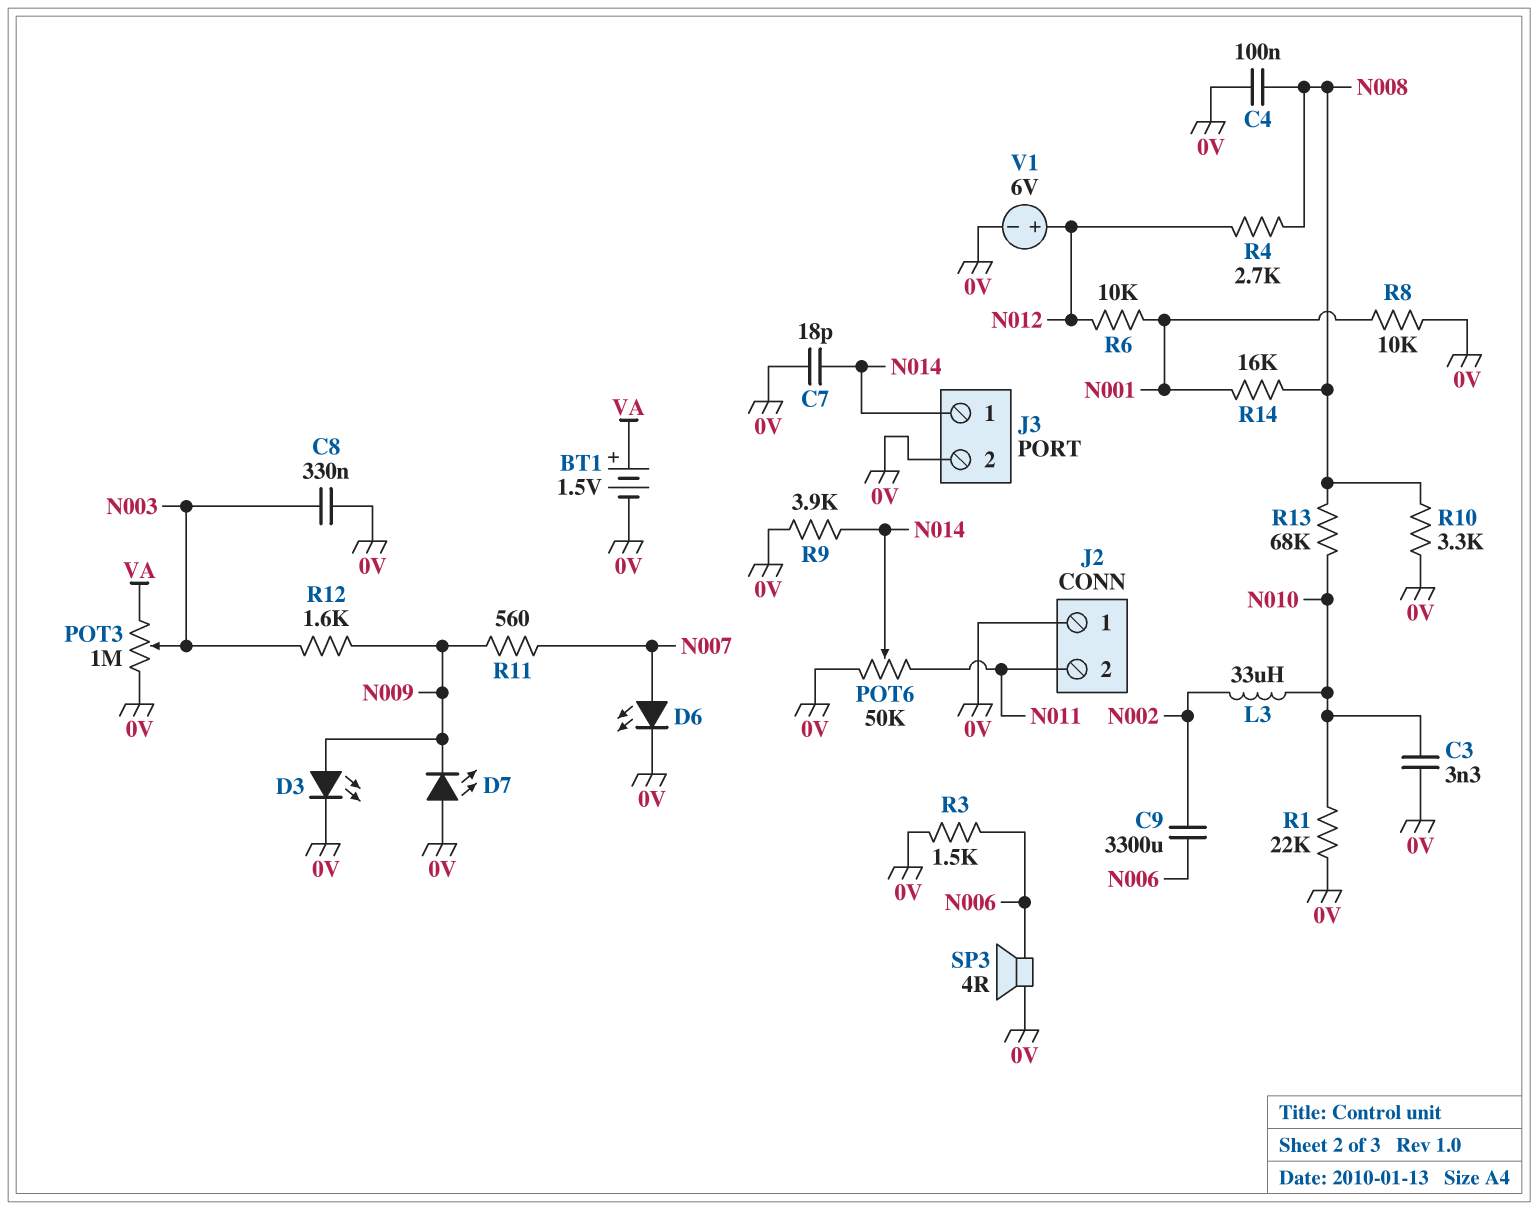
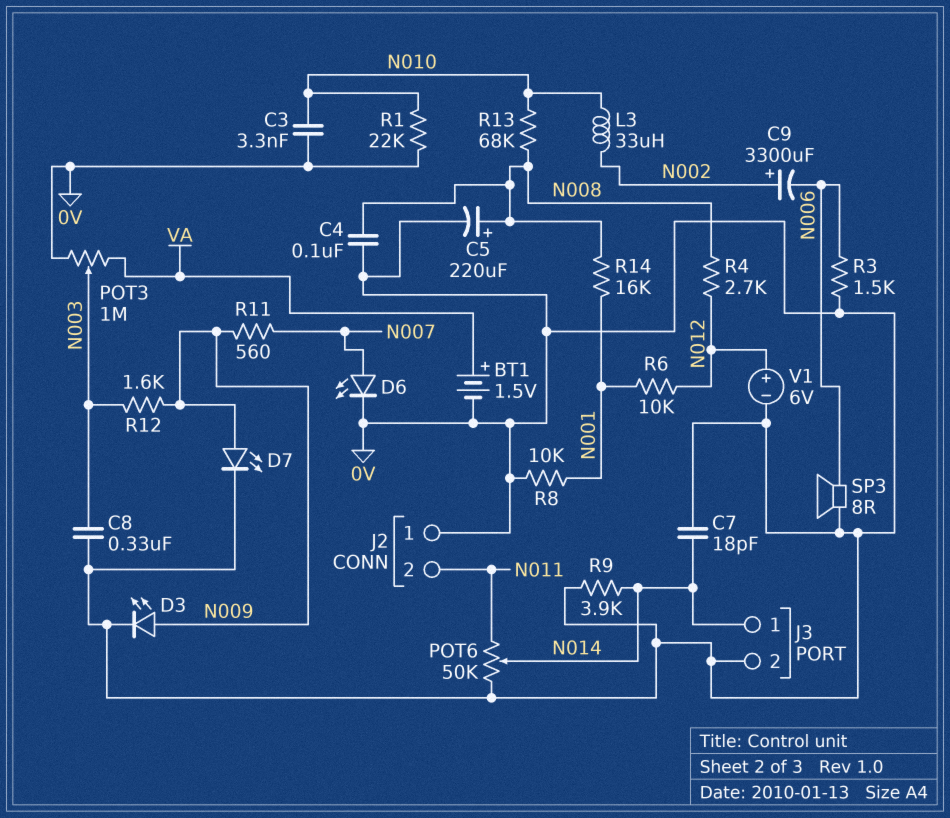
C5: none -> 220uF (plus N008, minus 0V)
C9: 3300uF (N002, N006) -> 3300uF (plus N002, minus N006)
D7: LED (A 0V, K N009) -> LED (A N009, K 0V)
R10: 3.3k (0V, N008) -> none
SP3: speaker 4R (0V, N006) -> speaker 8R (0V, N006)

